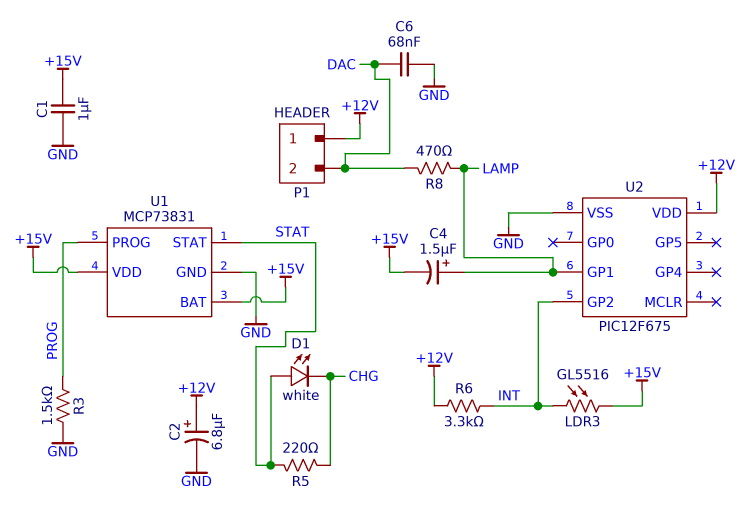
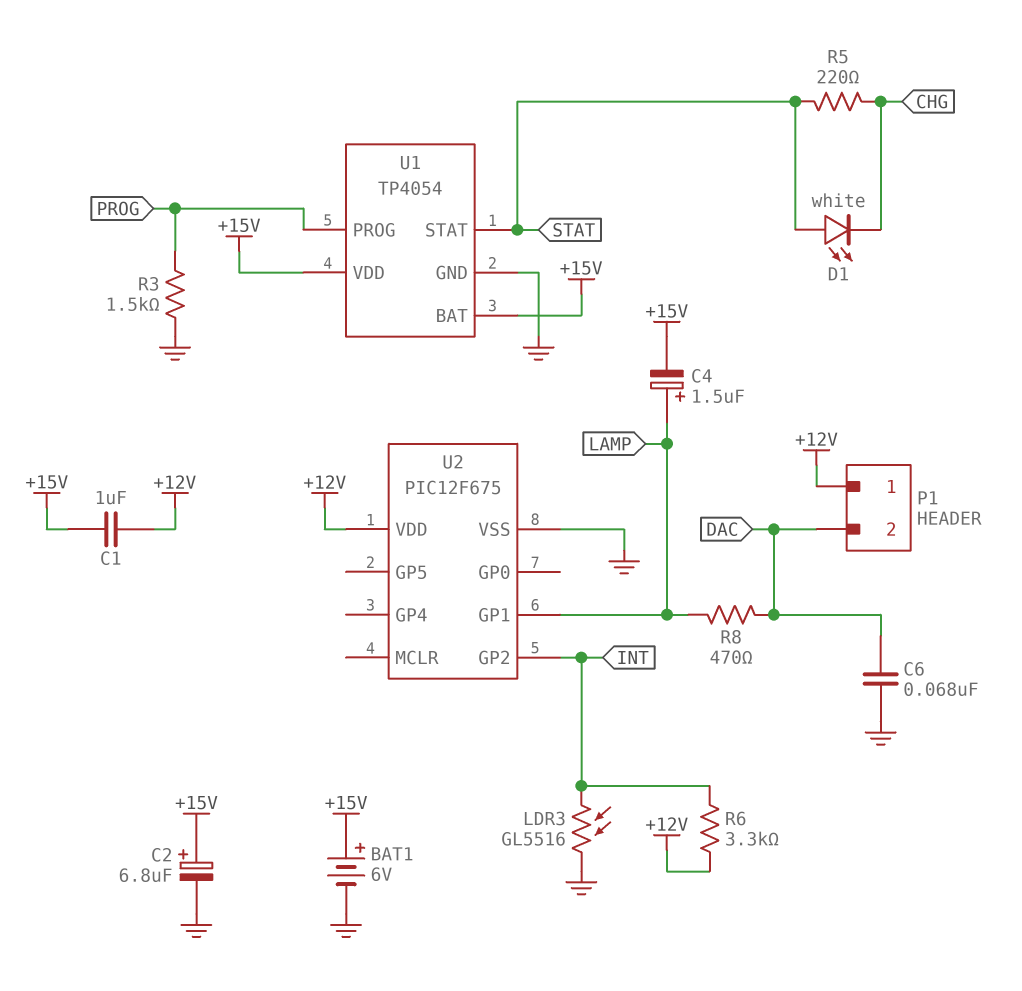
BAT1: none -> 6V (plus +15V, minus GND)
C1: 1uF (+15V, GND) -> 1uF (+12V, +15V)
C2: 6.8uF (plus +12V, minus GND) -> 6.8uF (plus +15V, minus GND)
LDR3: GL5516 (+15V, INT) -> GL5516 (GND, INT)
U1: MCP73831 -> TP4054

